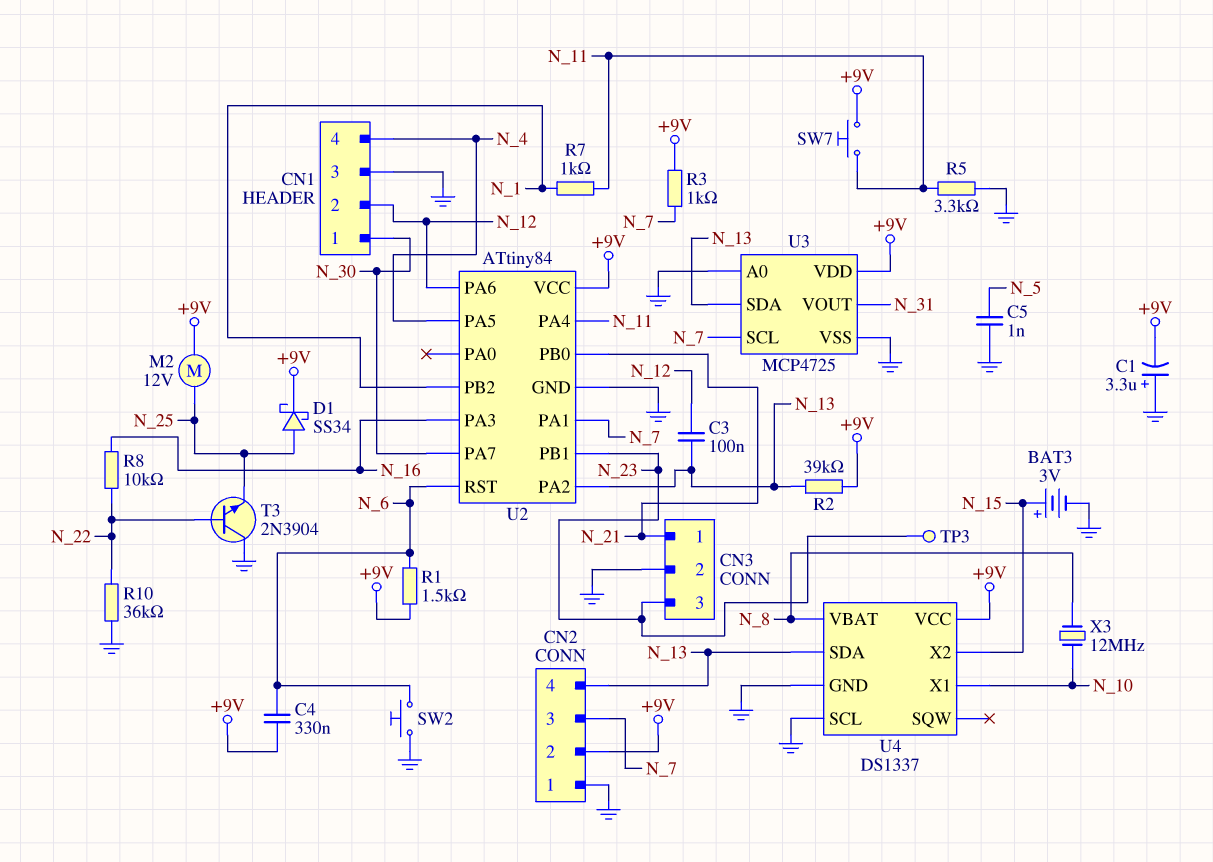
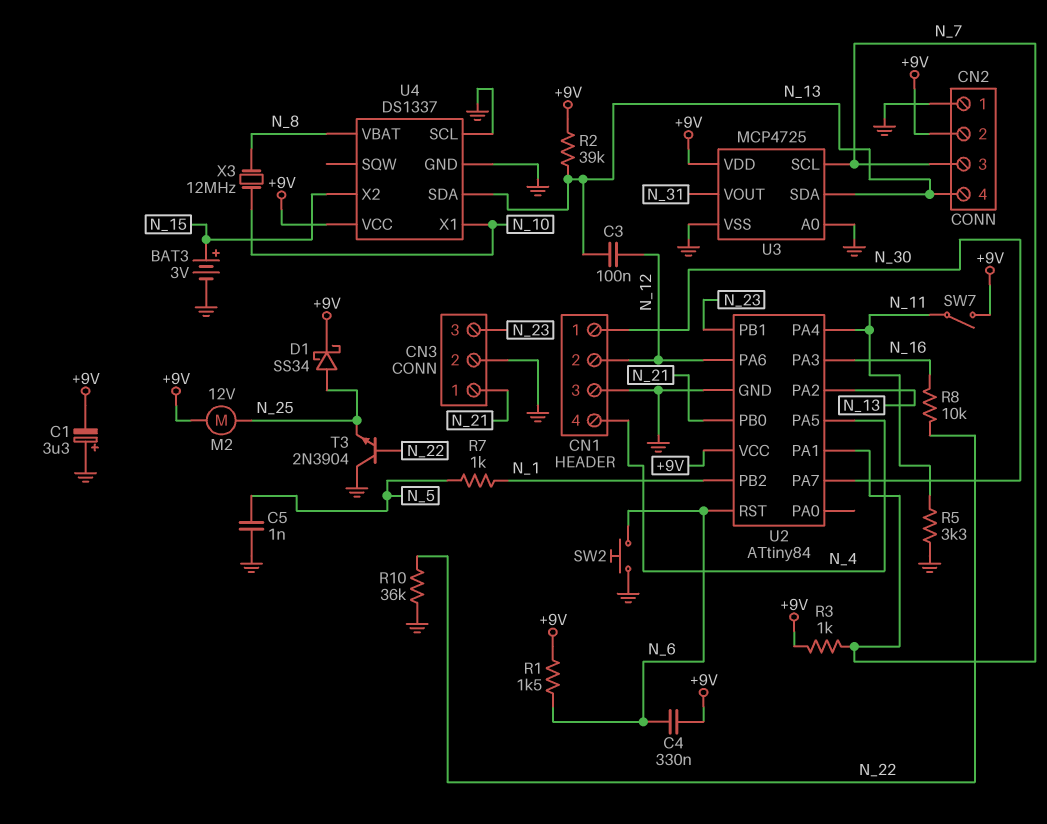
R7: 1k (N_1, N_11) -> 1k (N_1, N_5)
SW7: button (+9V, N_11) -> switch (+9V, N_11)
TP3: test point (N_23) -> none

